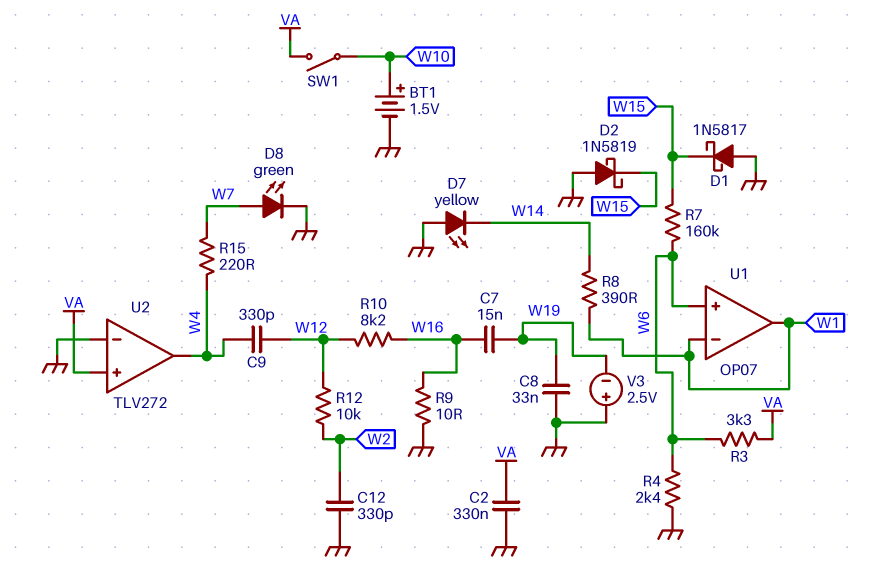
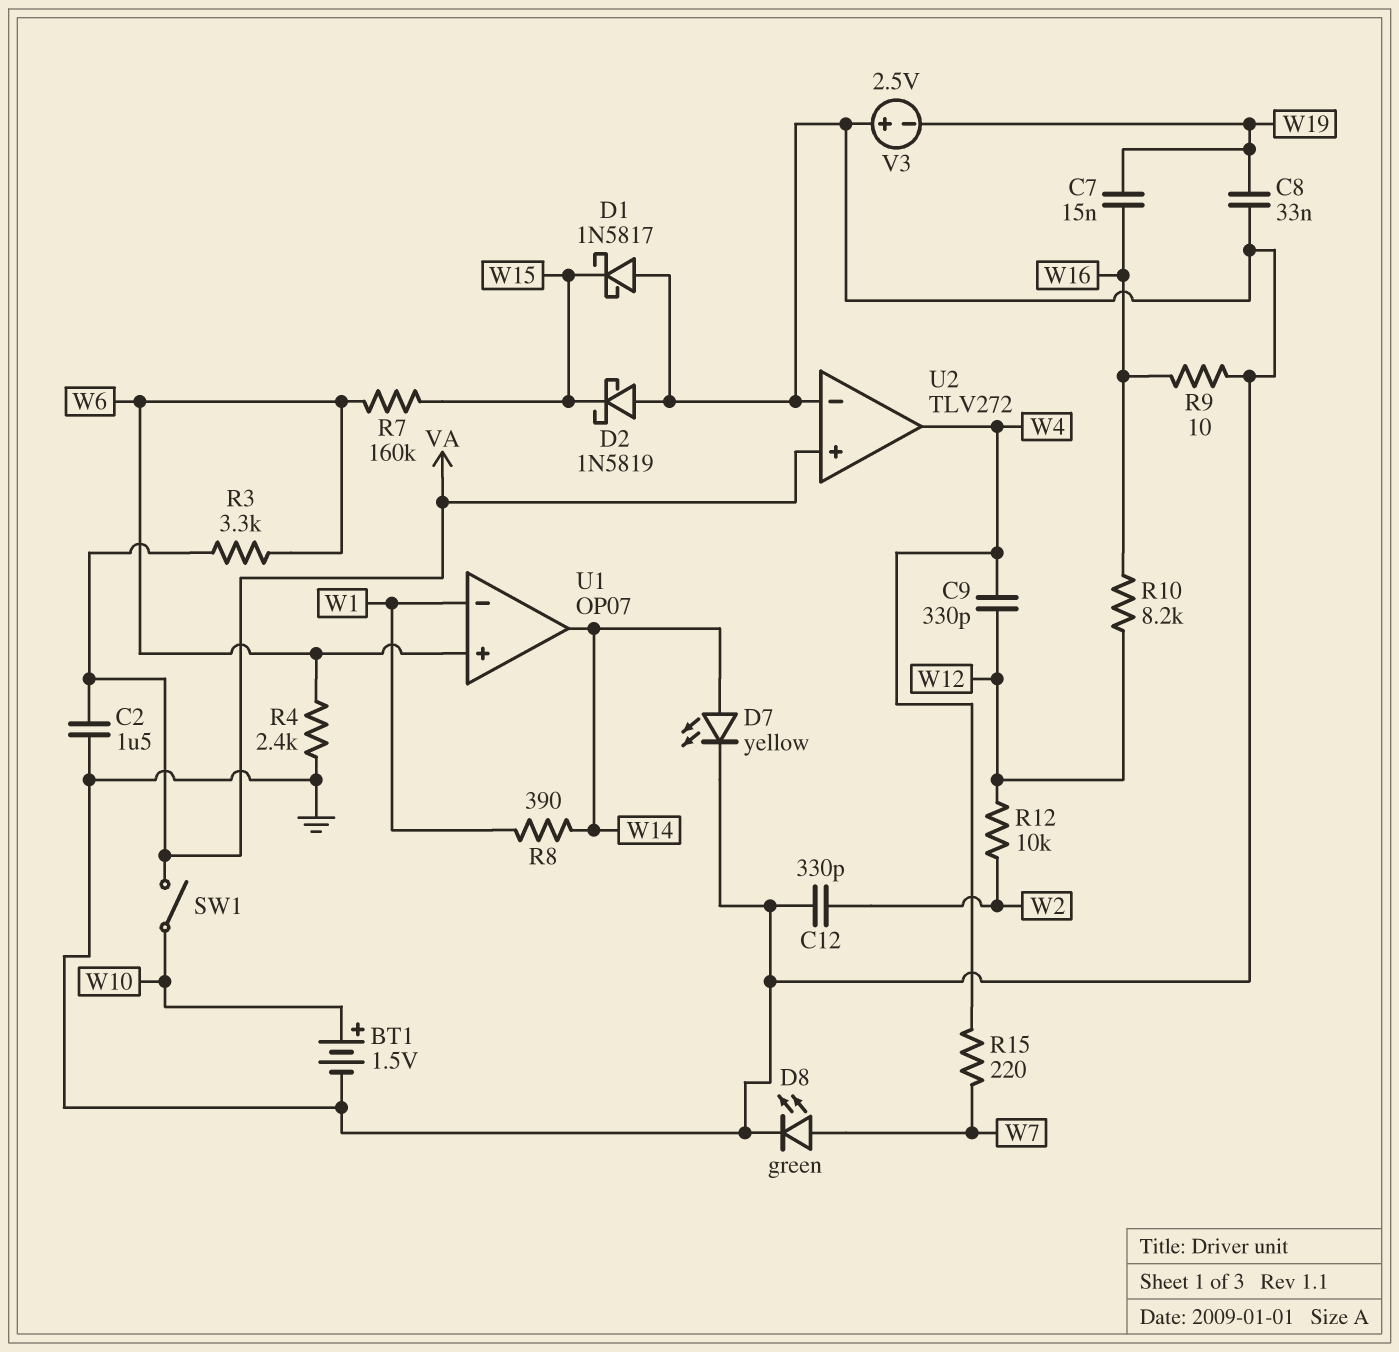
C2: 330nF (GND, VA) -> 1.5uF (GND, VA)
D7: LED yellow (A GND, K W14) -> LED yellow (A W14, K GND)
U1 pin out: W1 -> W14

